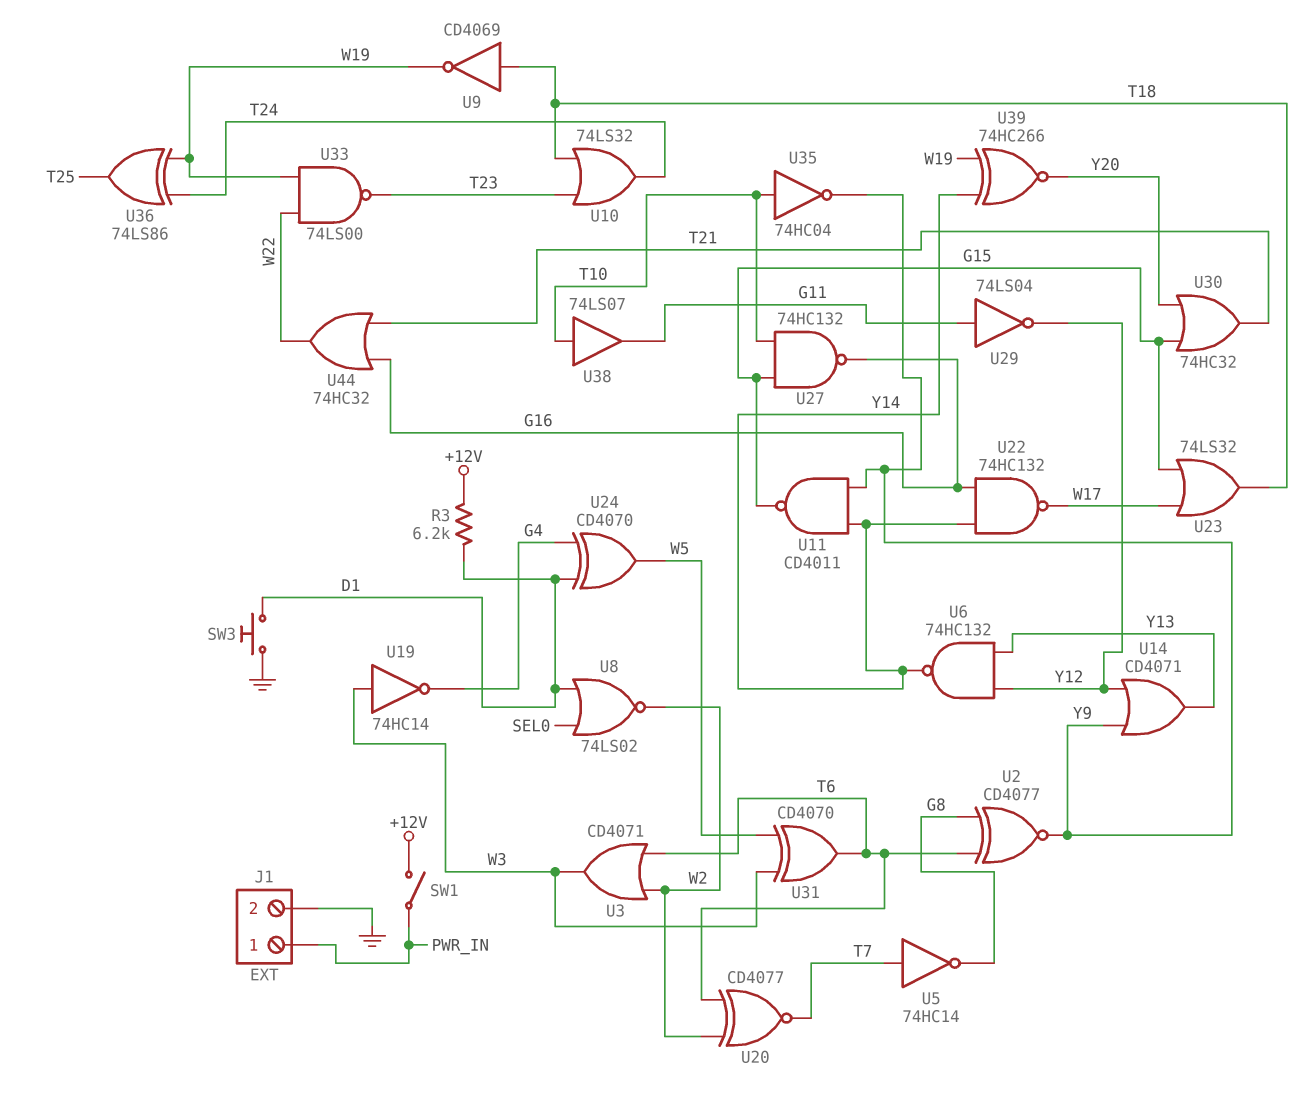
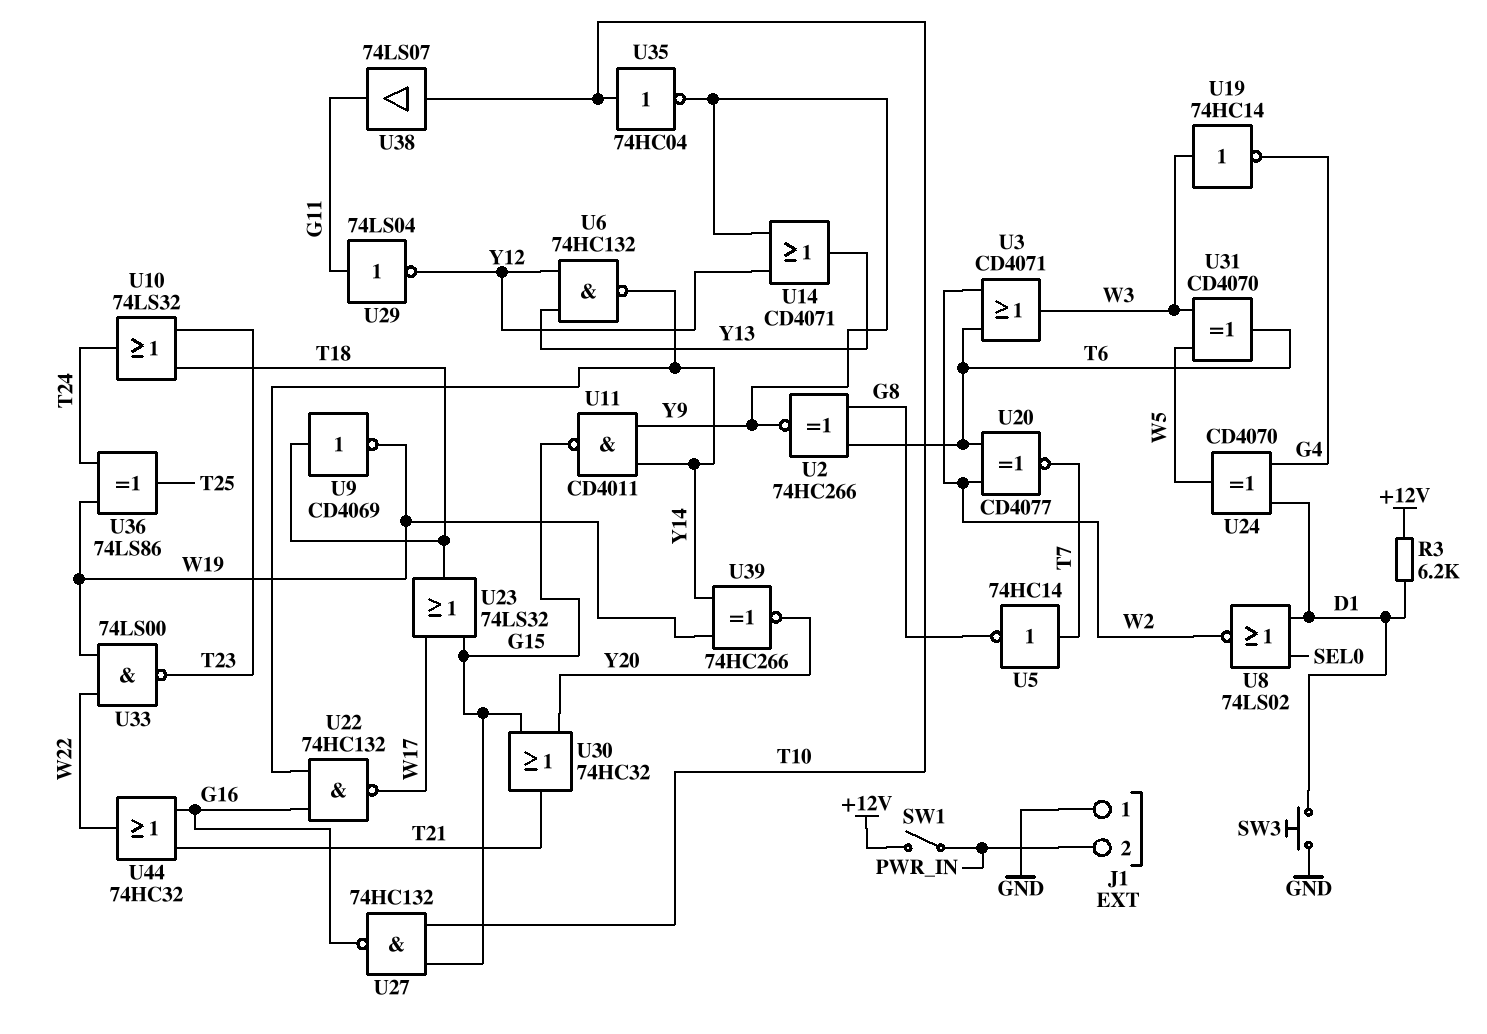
J1 pin 1: PWR_IN -> GND
J1 pin 2: GND -> PWR_IN
U2: XNOR CD4077 (in G8, in T6, out Y9) -> XNOR 74HC266 (in G8, in T6, out Y9)

